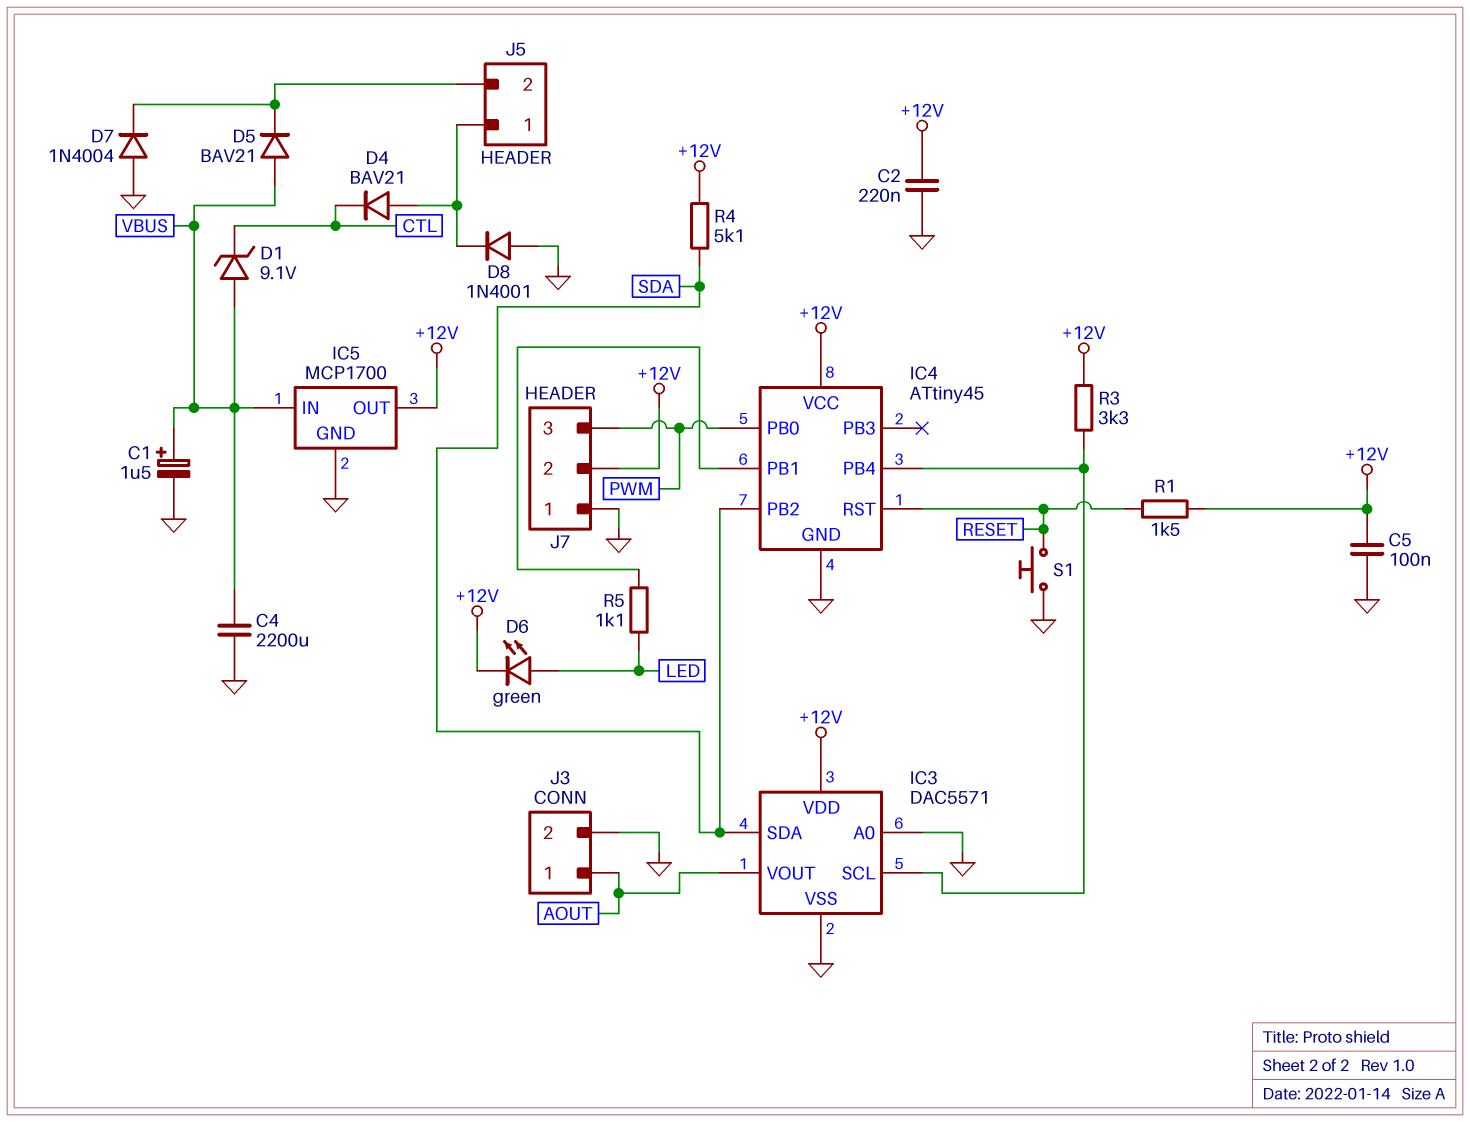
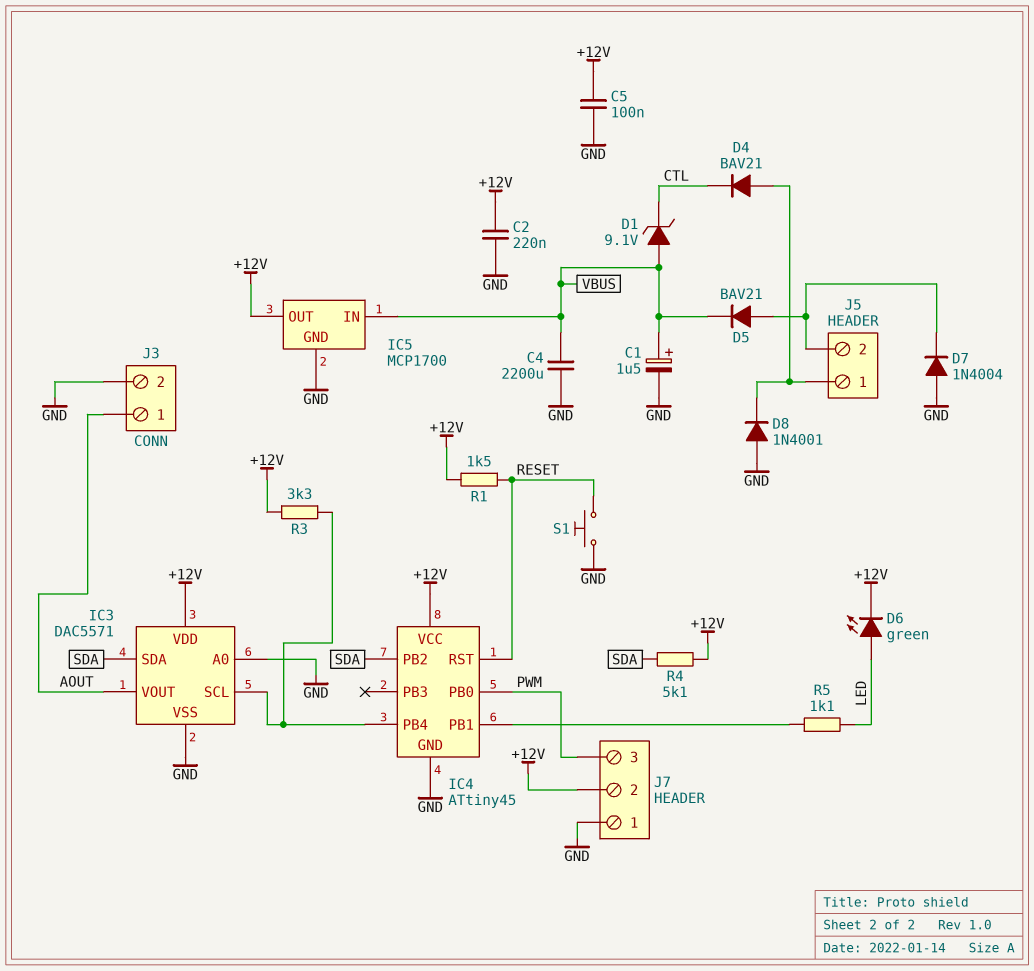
D5: diode BAV21 (A VBUS, K J5/2) -> diode BAV21 (A J5/2, K VBUS)

